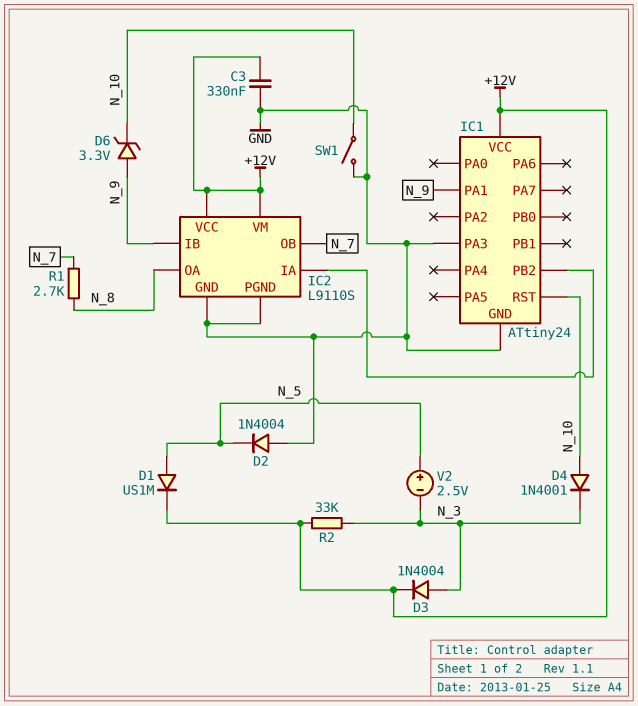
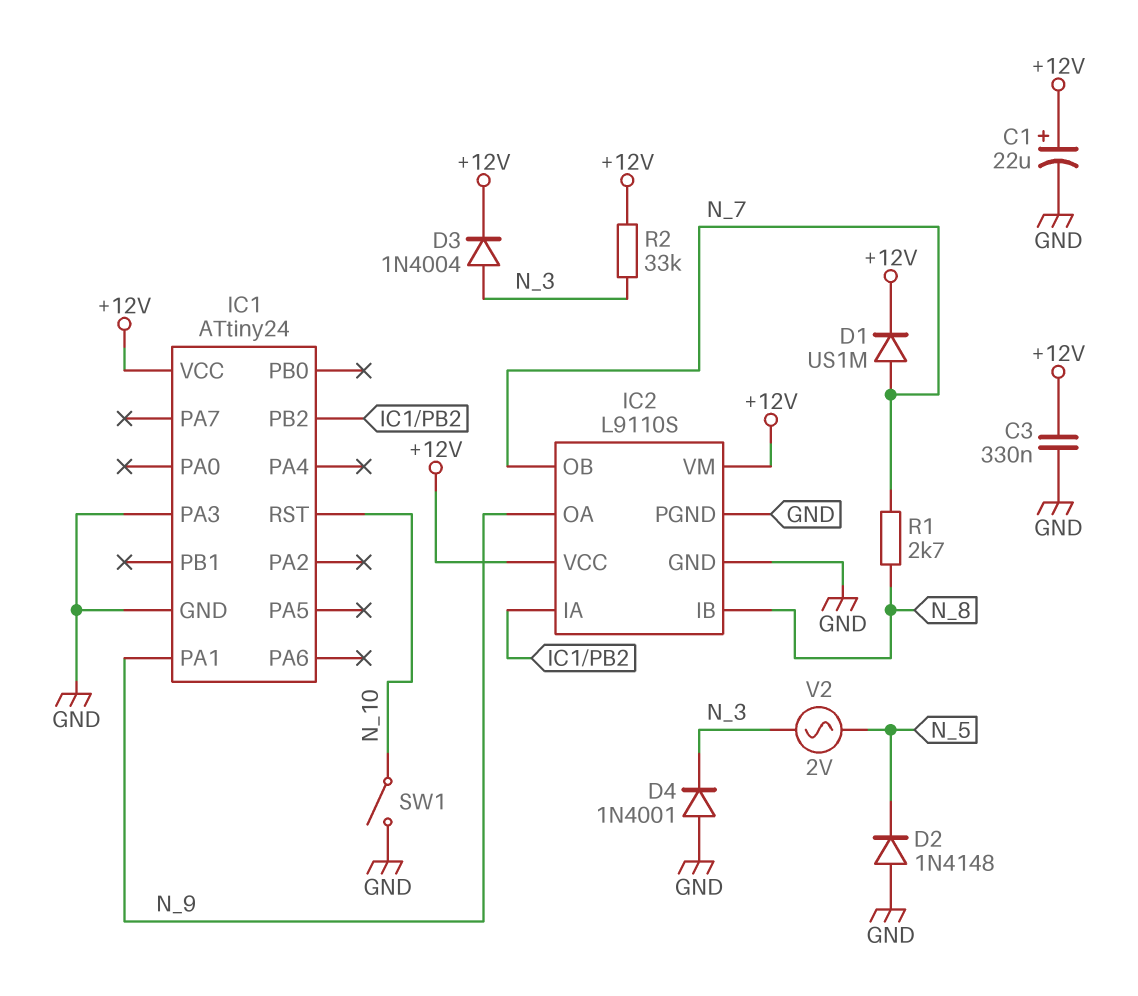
C1: none -> 22uF (plus +12V, minus GND)
D1: diode US1M (A N_5, K +12V) -> diode US1M (A N_7, K +12V)
D2: diode 1N4004 (A GND, K N_5) -> diode 1N4148 (A GND, K N_5)
D4: diode 1N4001 (A N_10, K N_3) -> diode 1N4001 (A GND, K N_3)
D6: zener 3.3V (A N_9, K N_10) -> none
IC2 pin IB: N_9 -> N_8
IC2 pin OA: N_8 -> N_9
V2: 2.5V (plus N_5, minus N_3) -> AC 2V (N_3, N_5)

